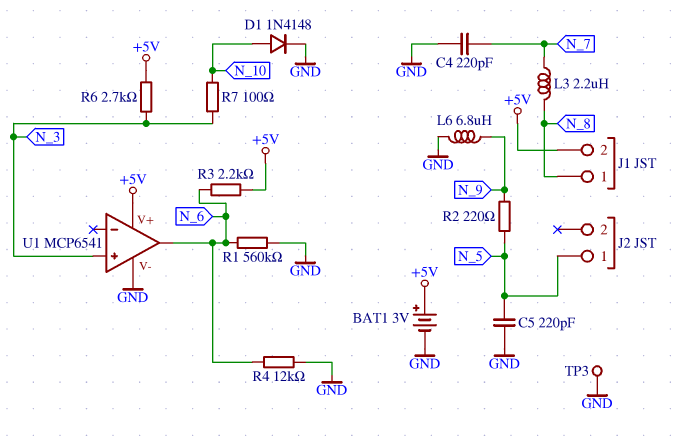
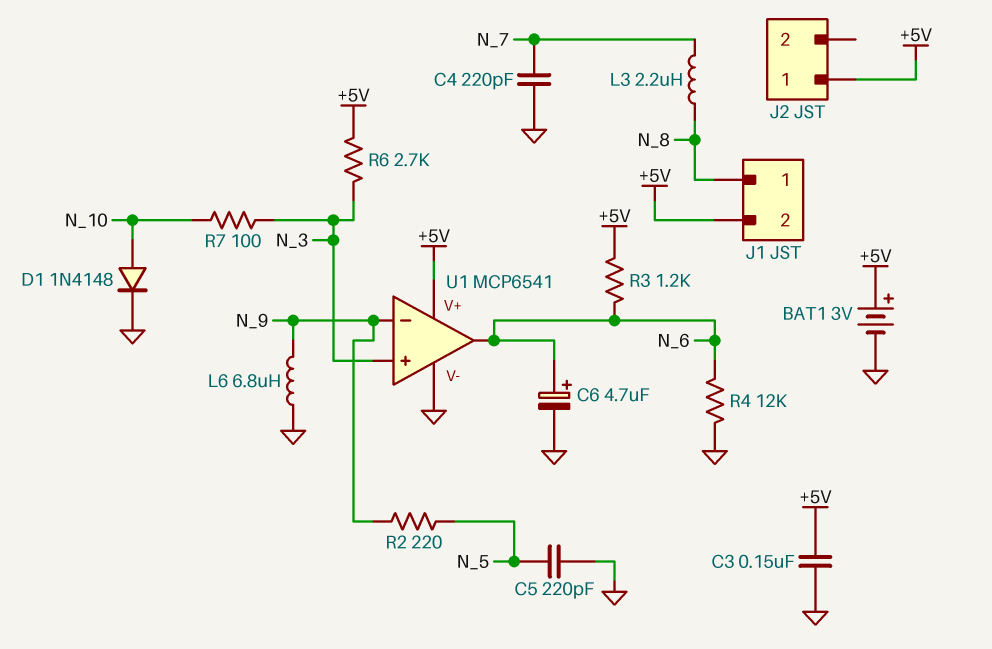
C3: none -> 150nF (+5V, GND)
C6: none -> 4.7uF (plus N_6, minus GND)
J2 pin 1: N_5 -> +5V
R1: 560k (GND, N_6) -> none
R3: 2.2k (+5V, N_6) -> 1.2k (+5V, N_6)
TP3: test point (GND) -> none
U1 pin in-: none -> N_9

